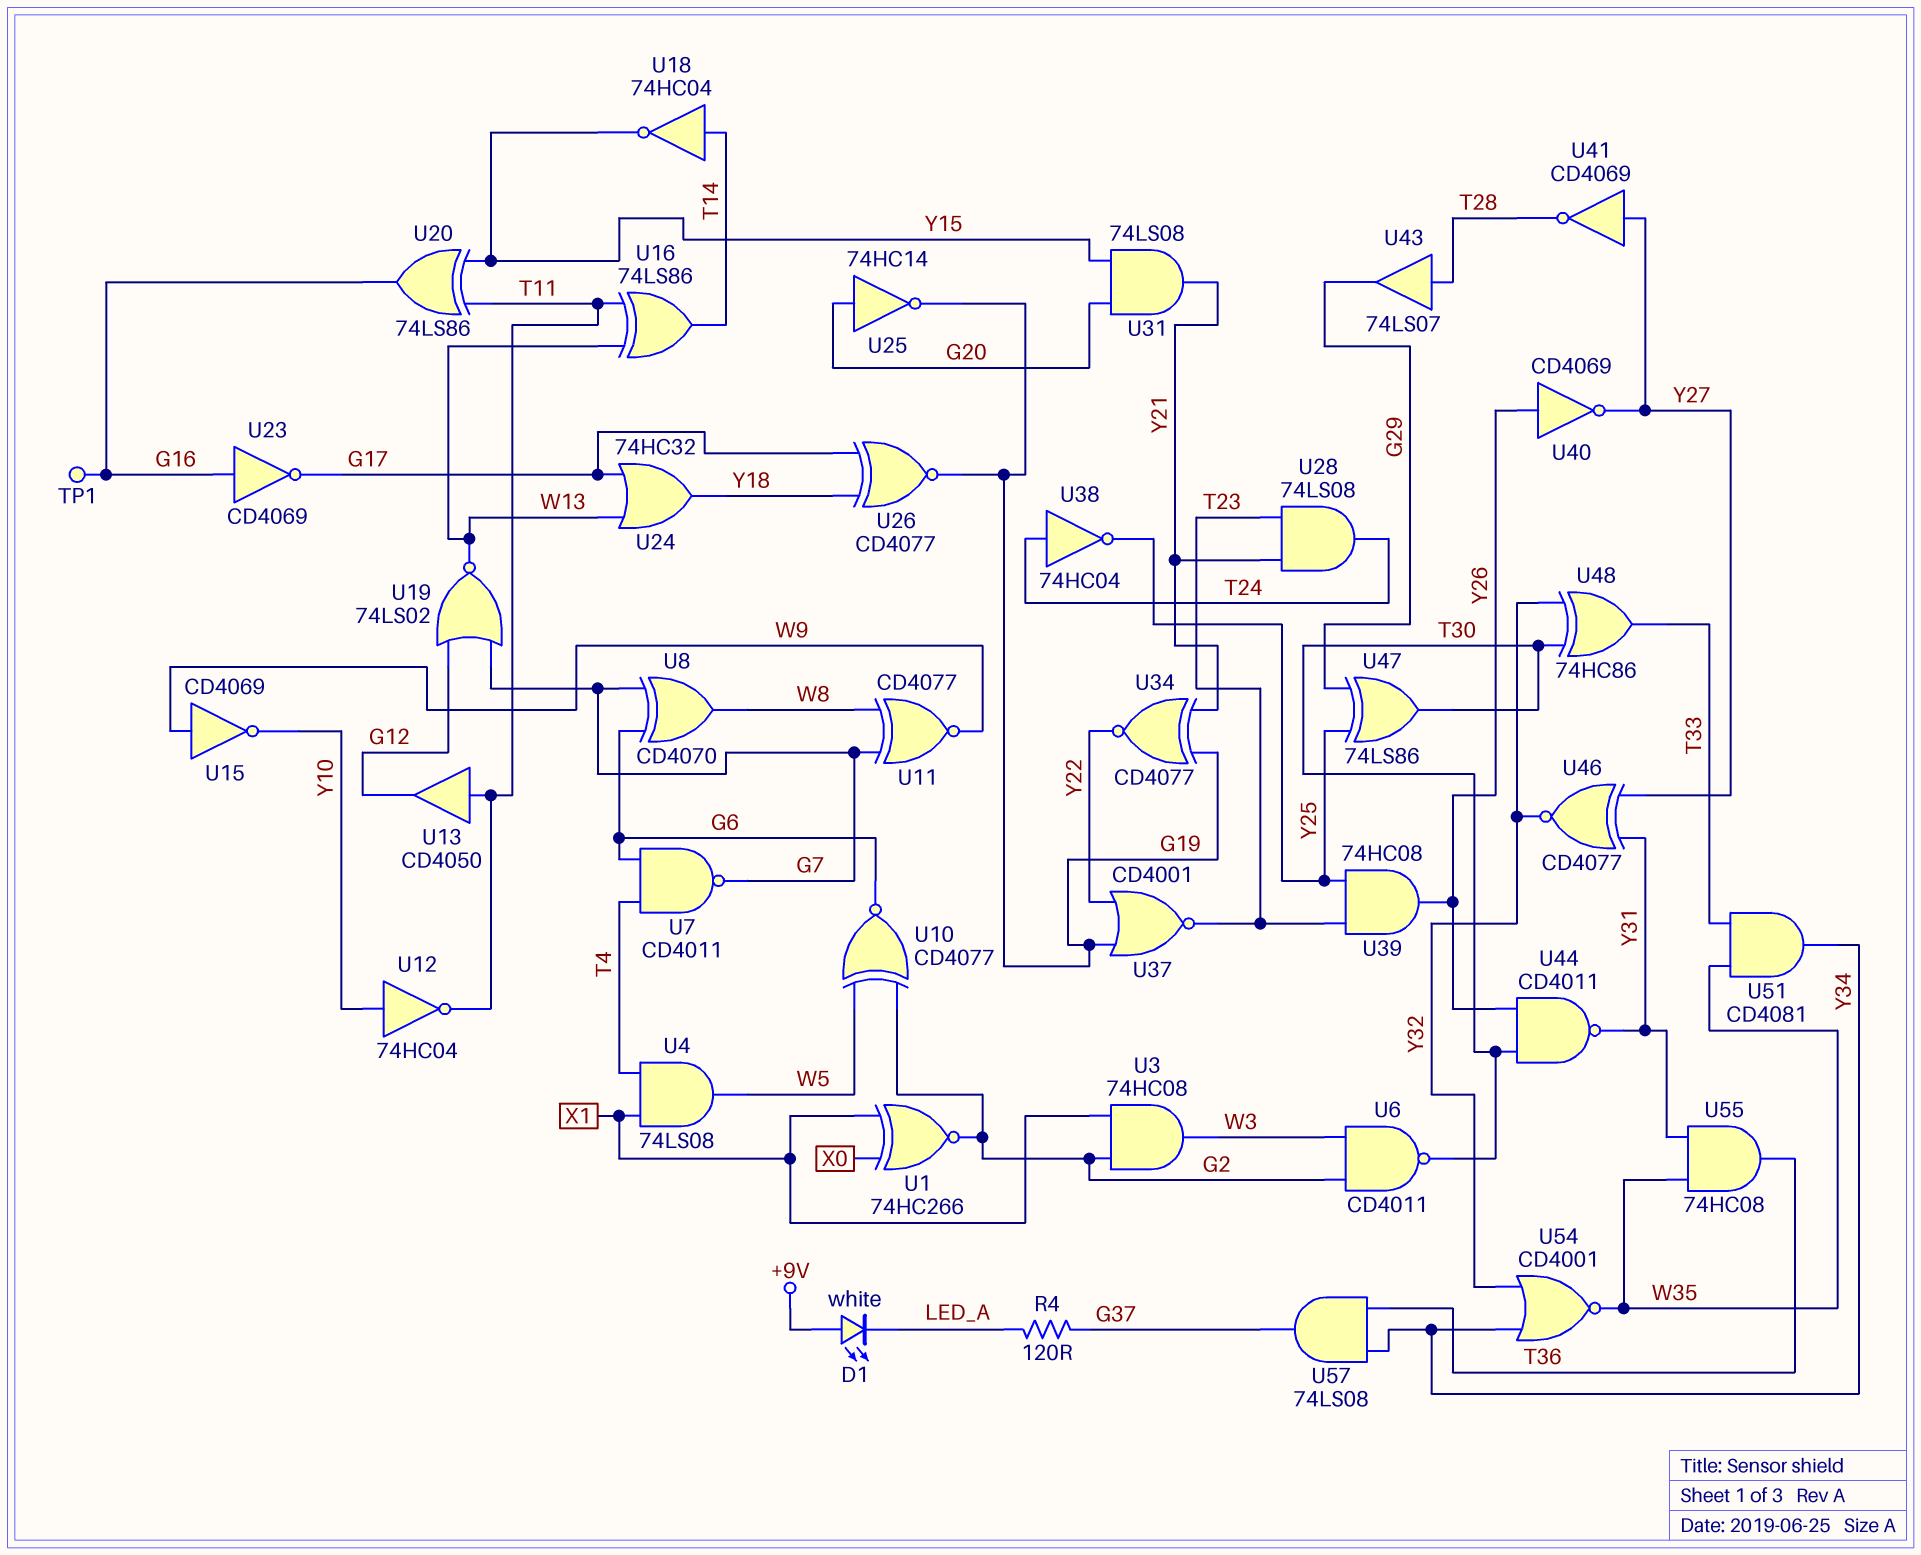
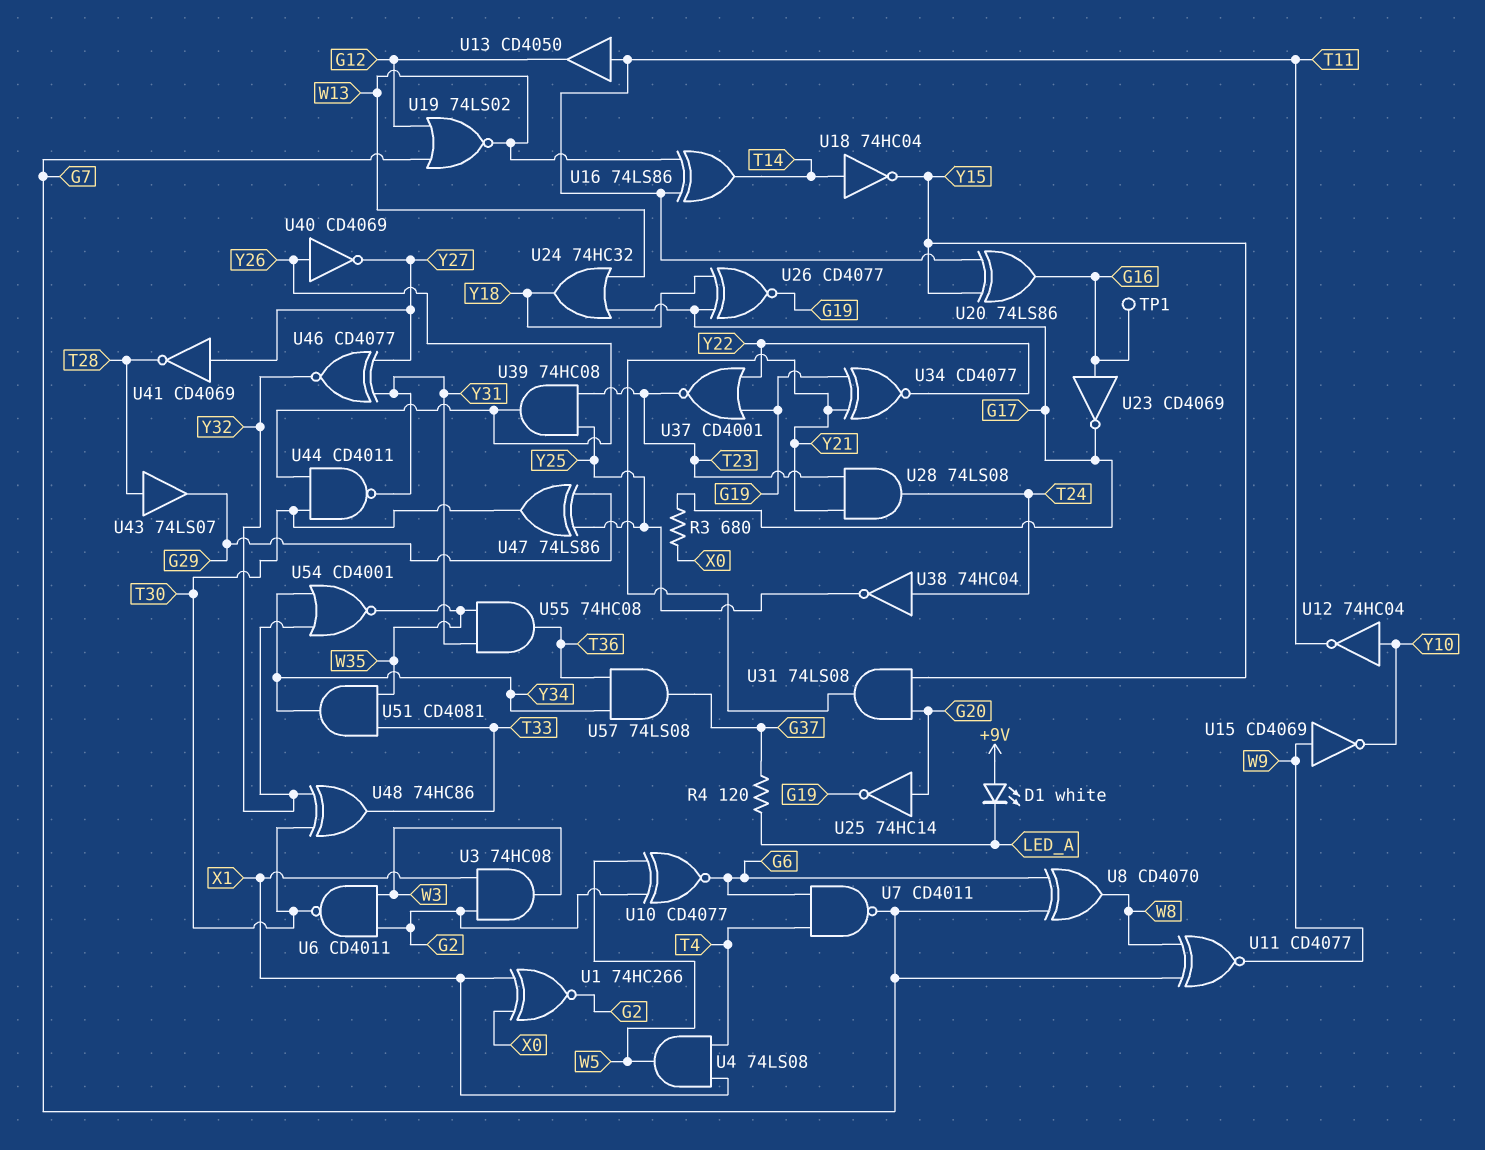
R3: none -> 680 (G17, X0)

